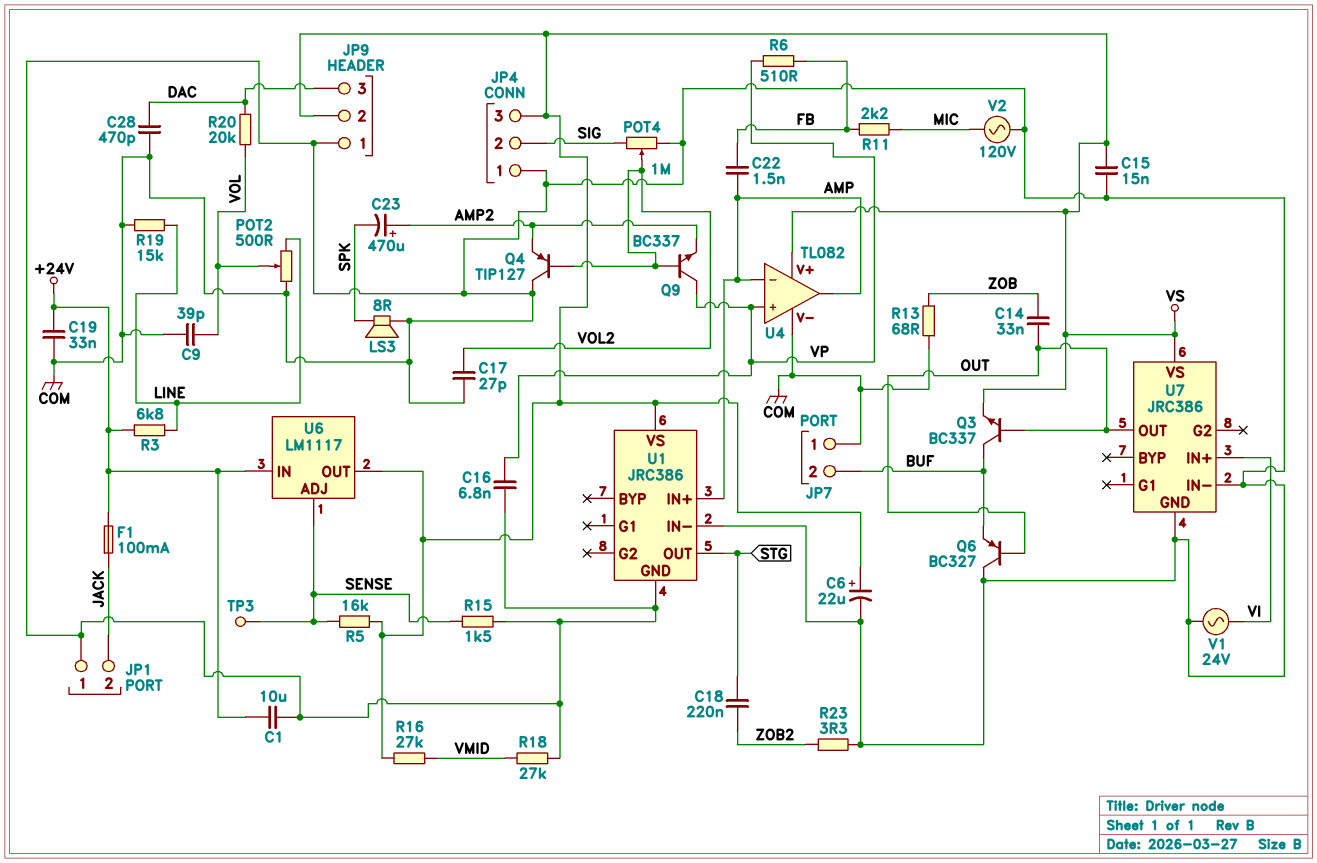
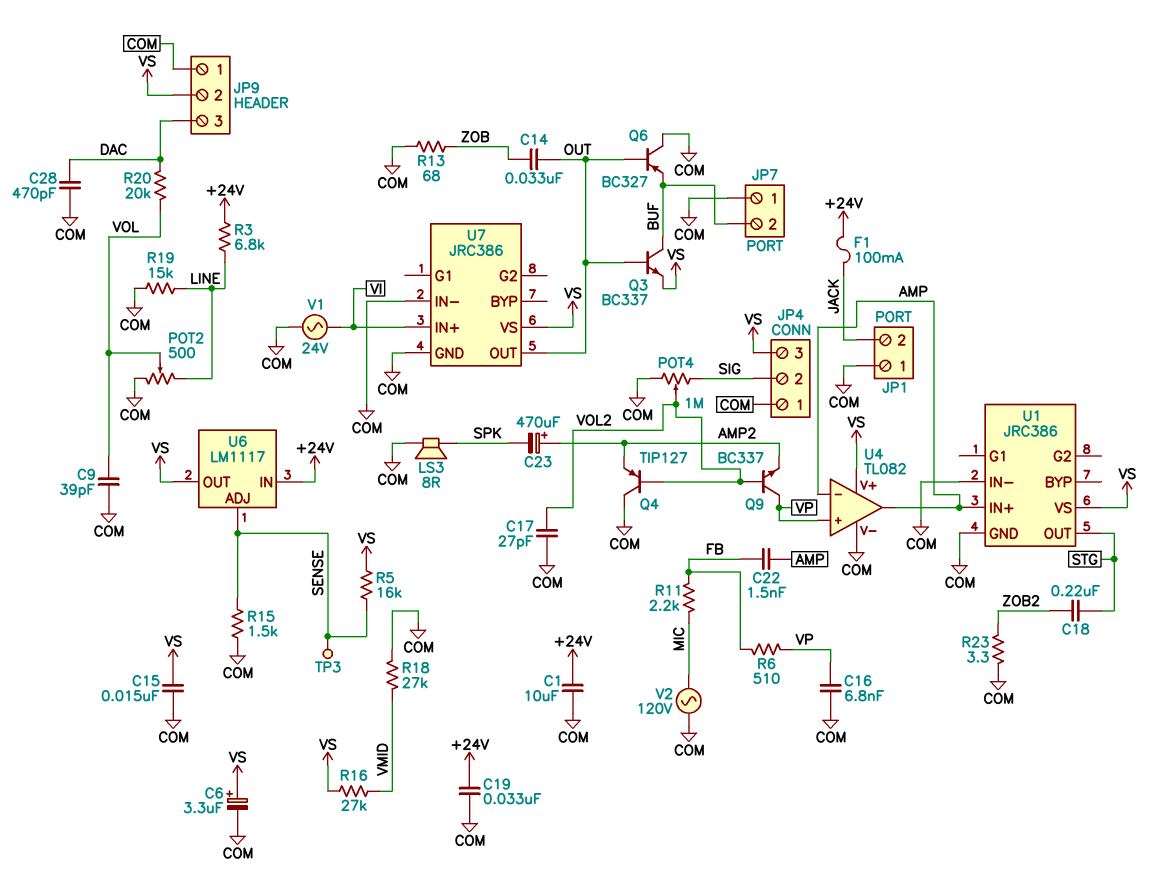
C6: 22uF (plus VS, minus COM) -> 3.3uF (plus VS, minus COM)

